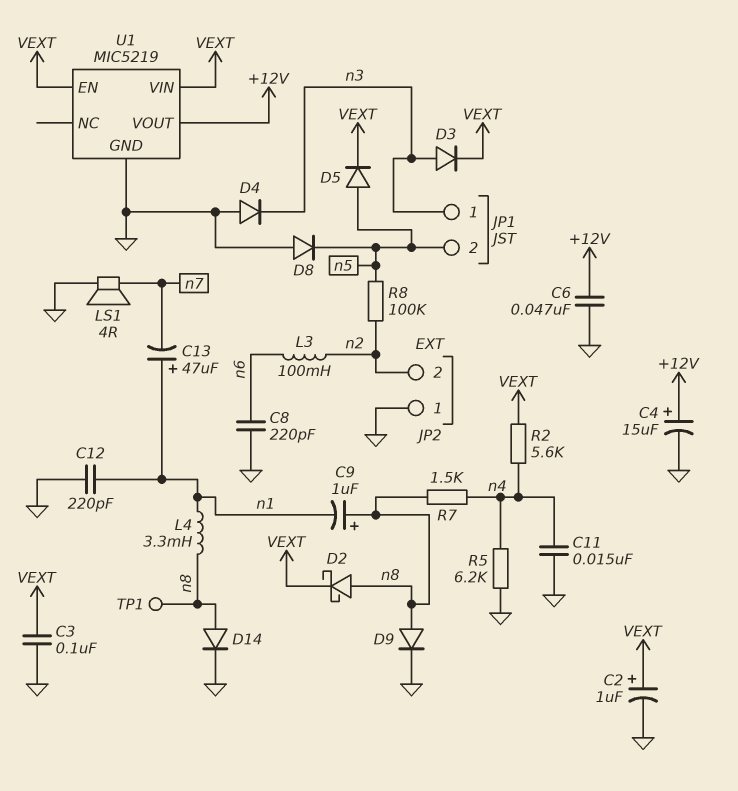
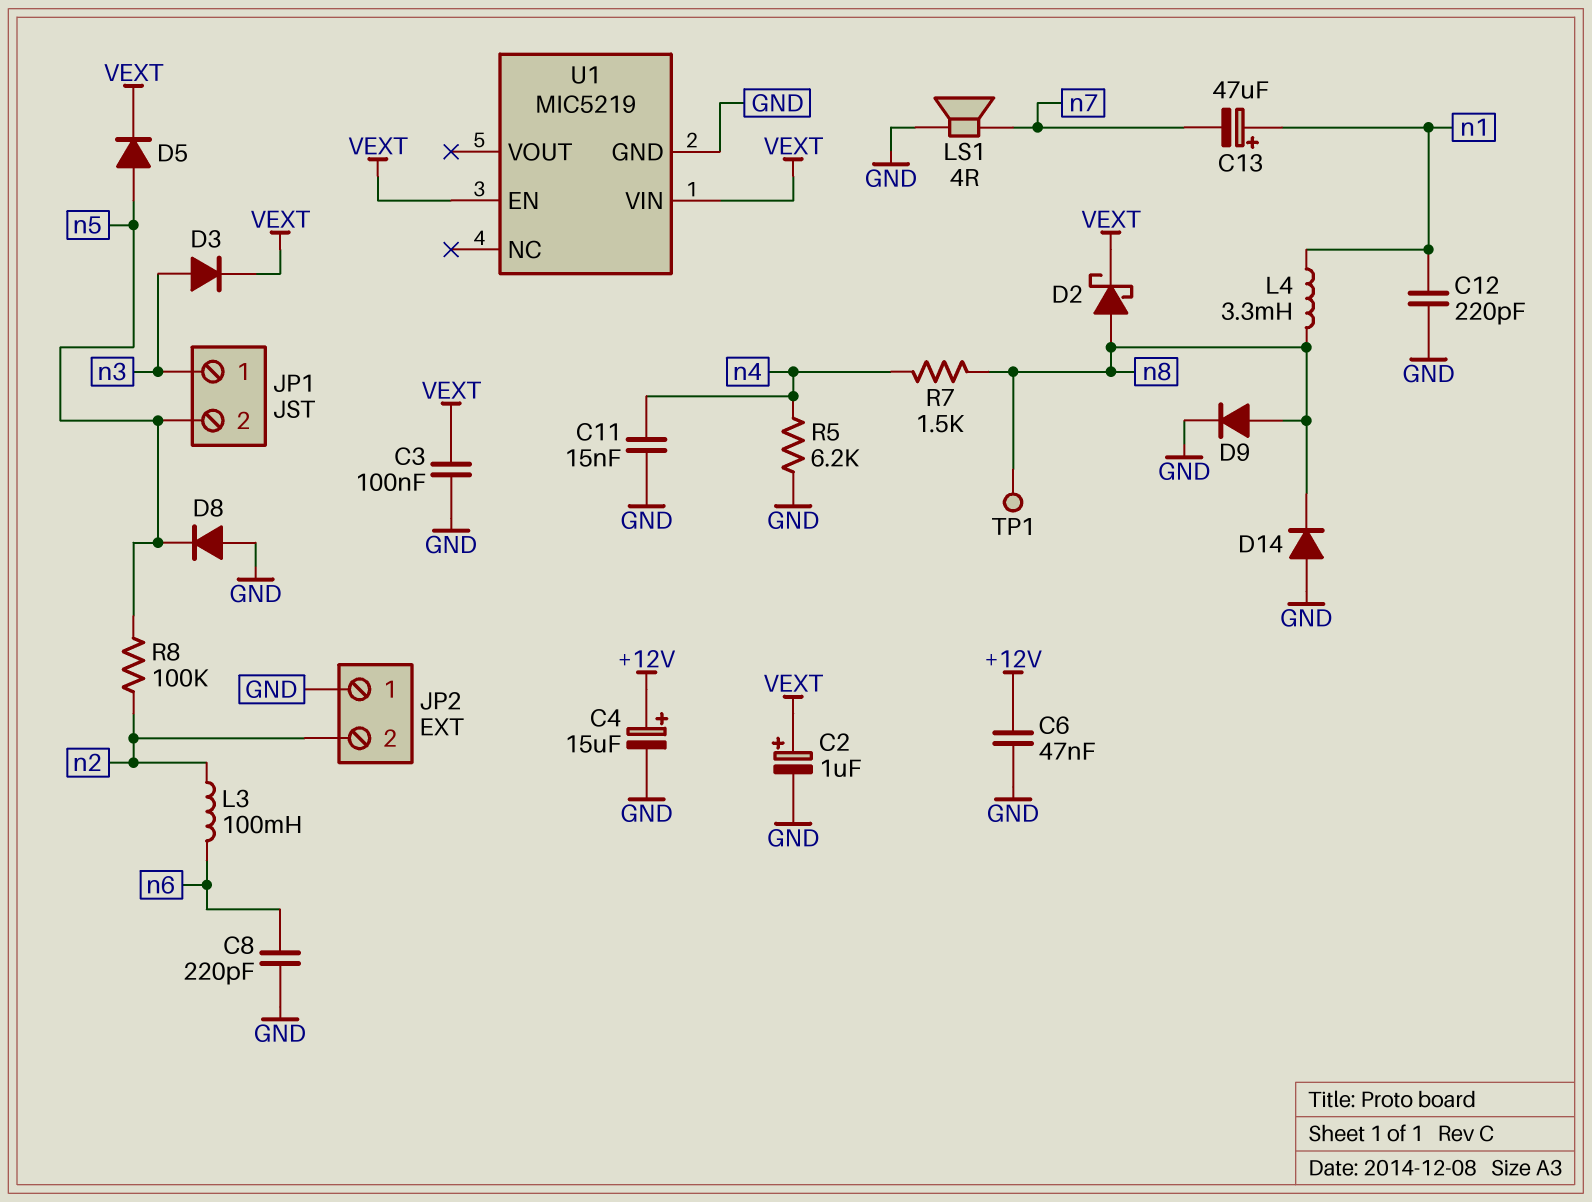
C9: 1uF (plus n8, minus n1) -> none
D4: diode (A GND, K n3) -> none
D14: diode (A n8, K GND) -> diode (A GND, K n8)
R2: 5.6k (VEXT, n4) -> none
U1 pin VOUT: +12V -> none

